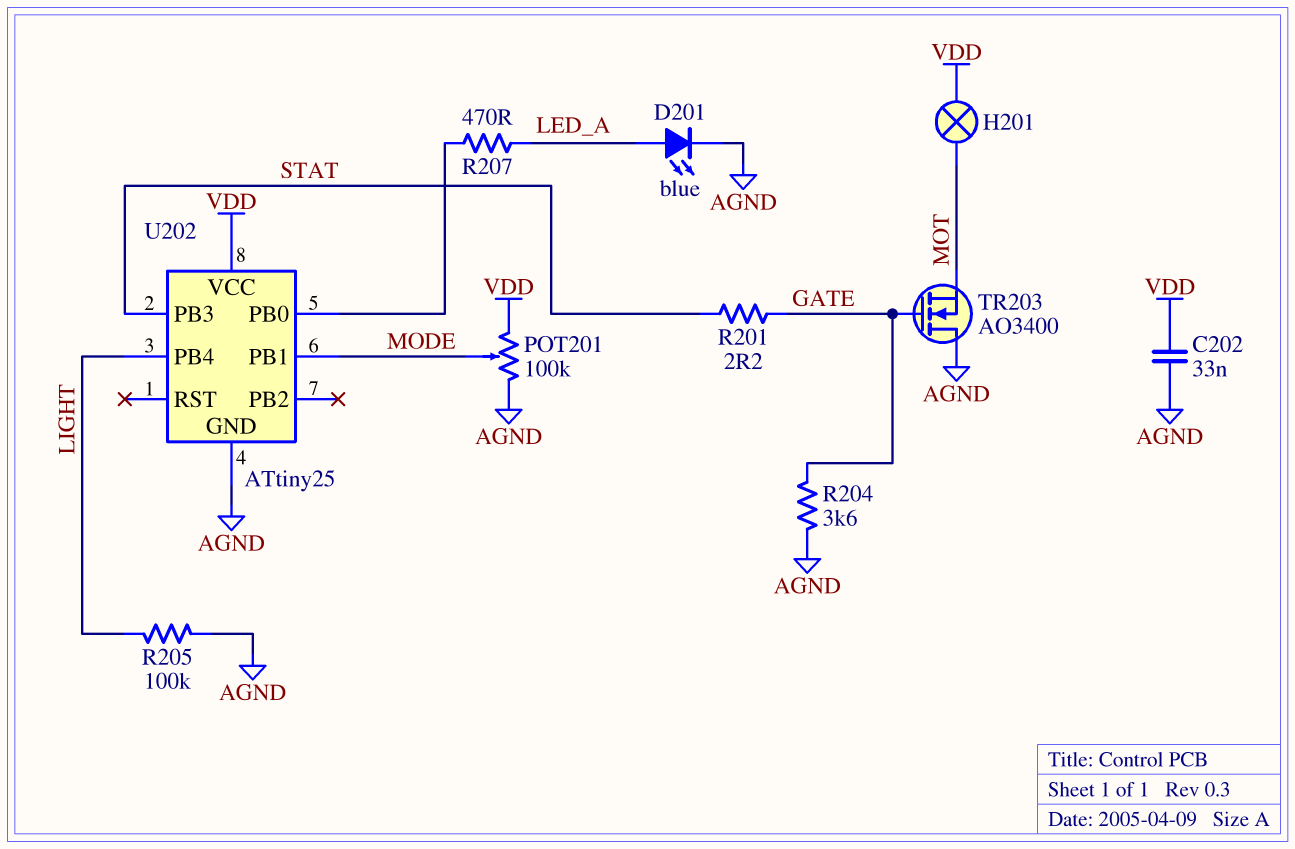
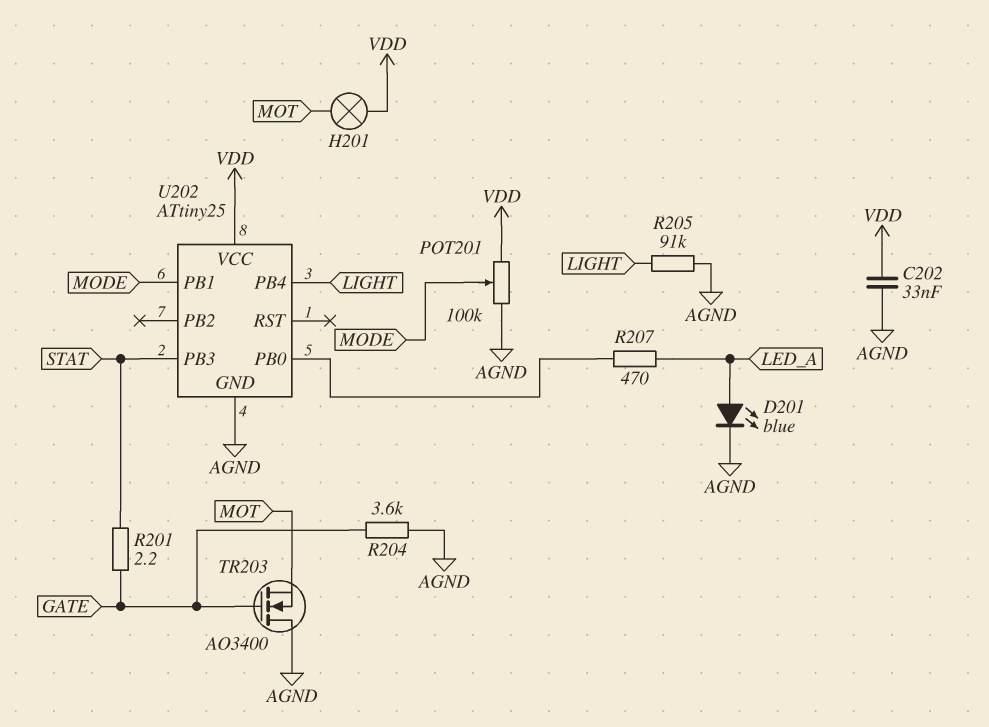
R205: 100k (AGND, LIGHT) -> 91k (AGND, LIGHT)

